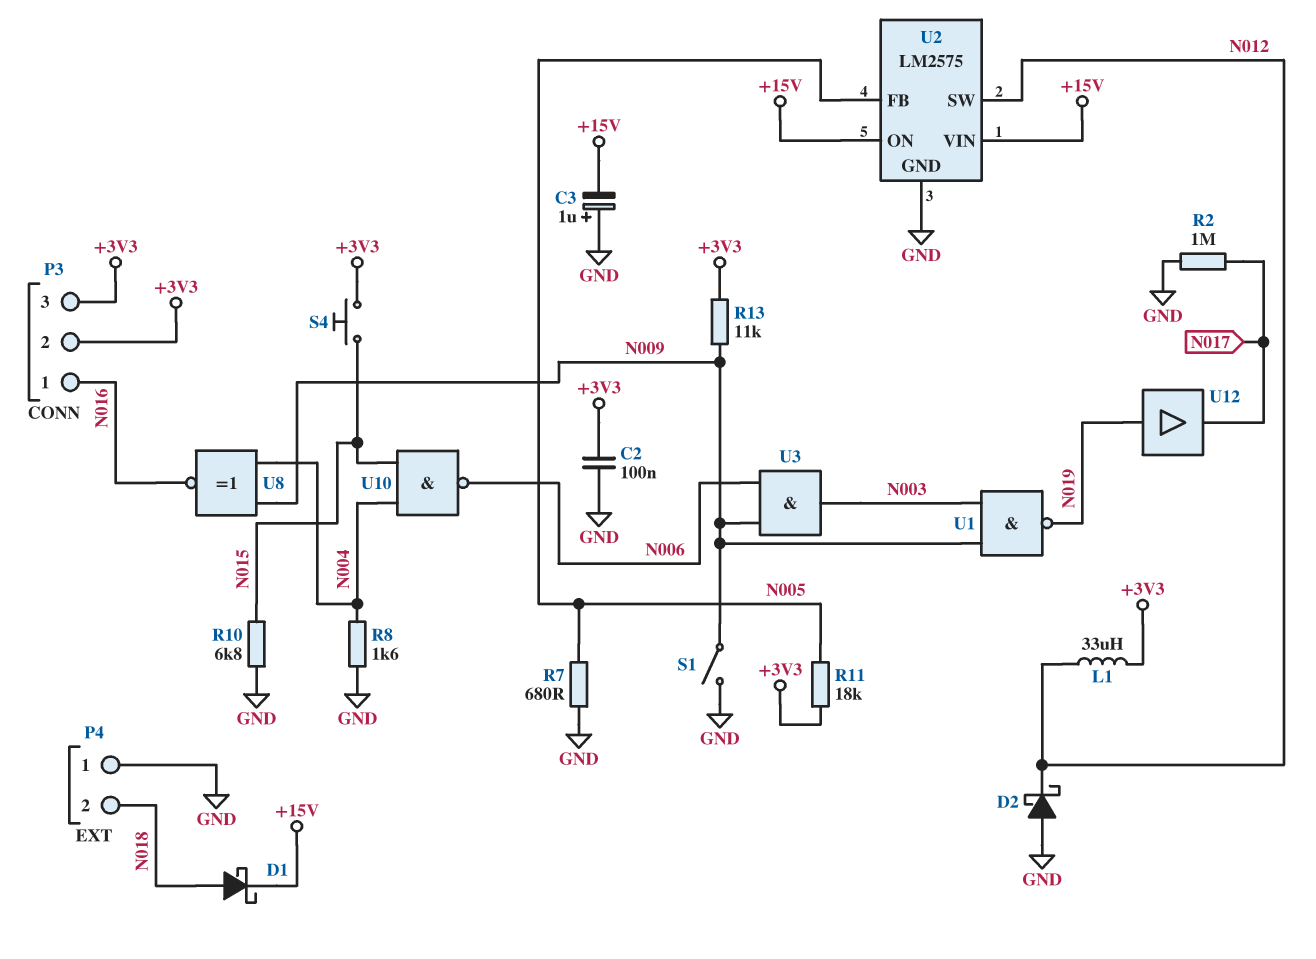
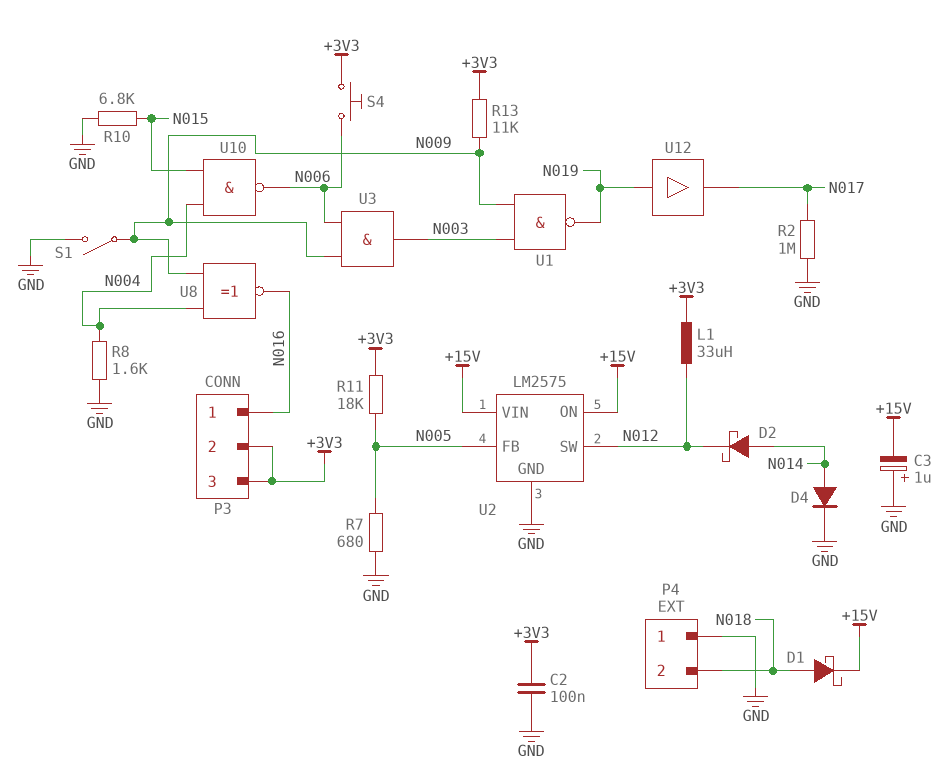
D2: schottky (A GND, K N012) -> schottky (A N014, K N012)
D4: none -> diode (A N014, K GND)
S4: button (+3V3, N015) -> button (+3V3, N006)

